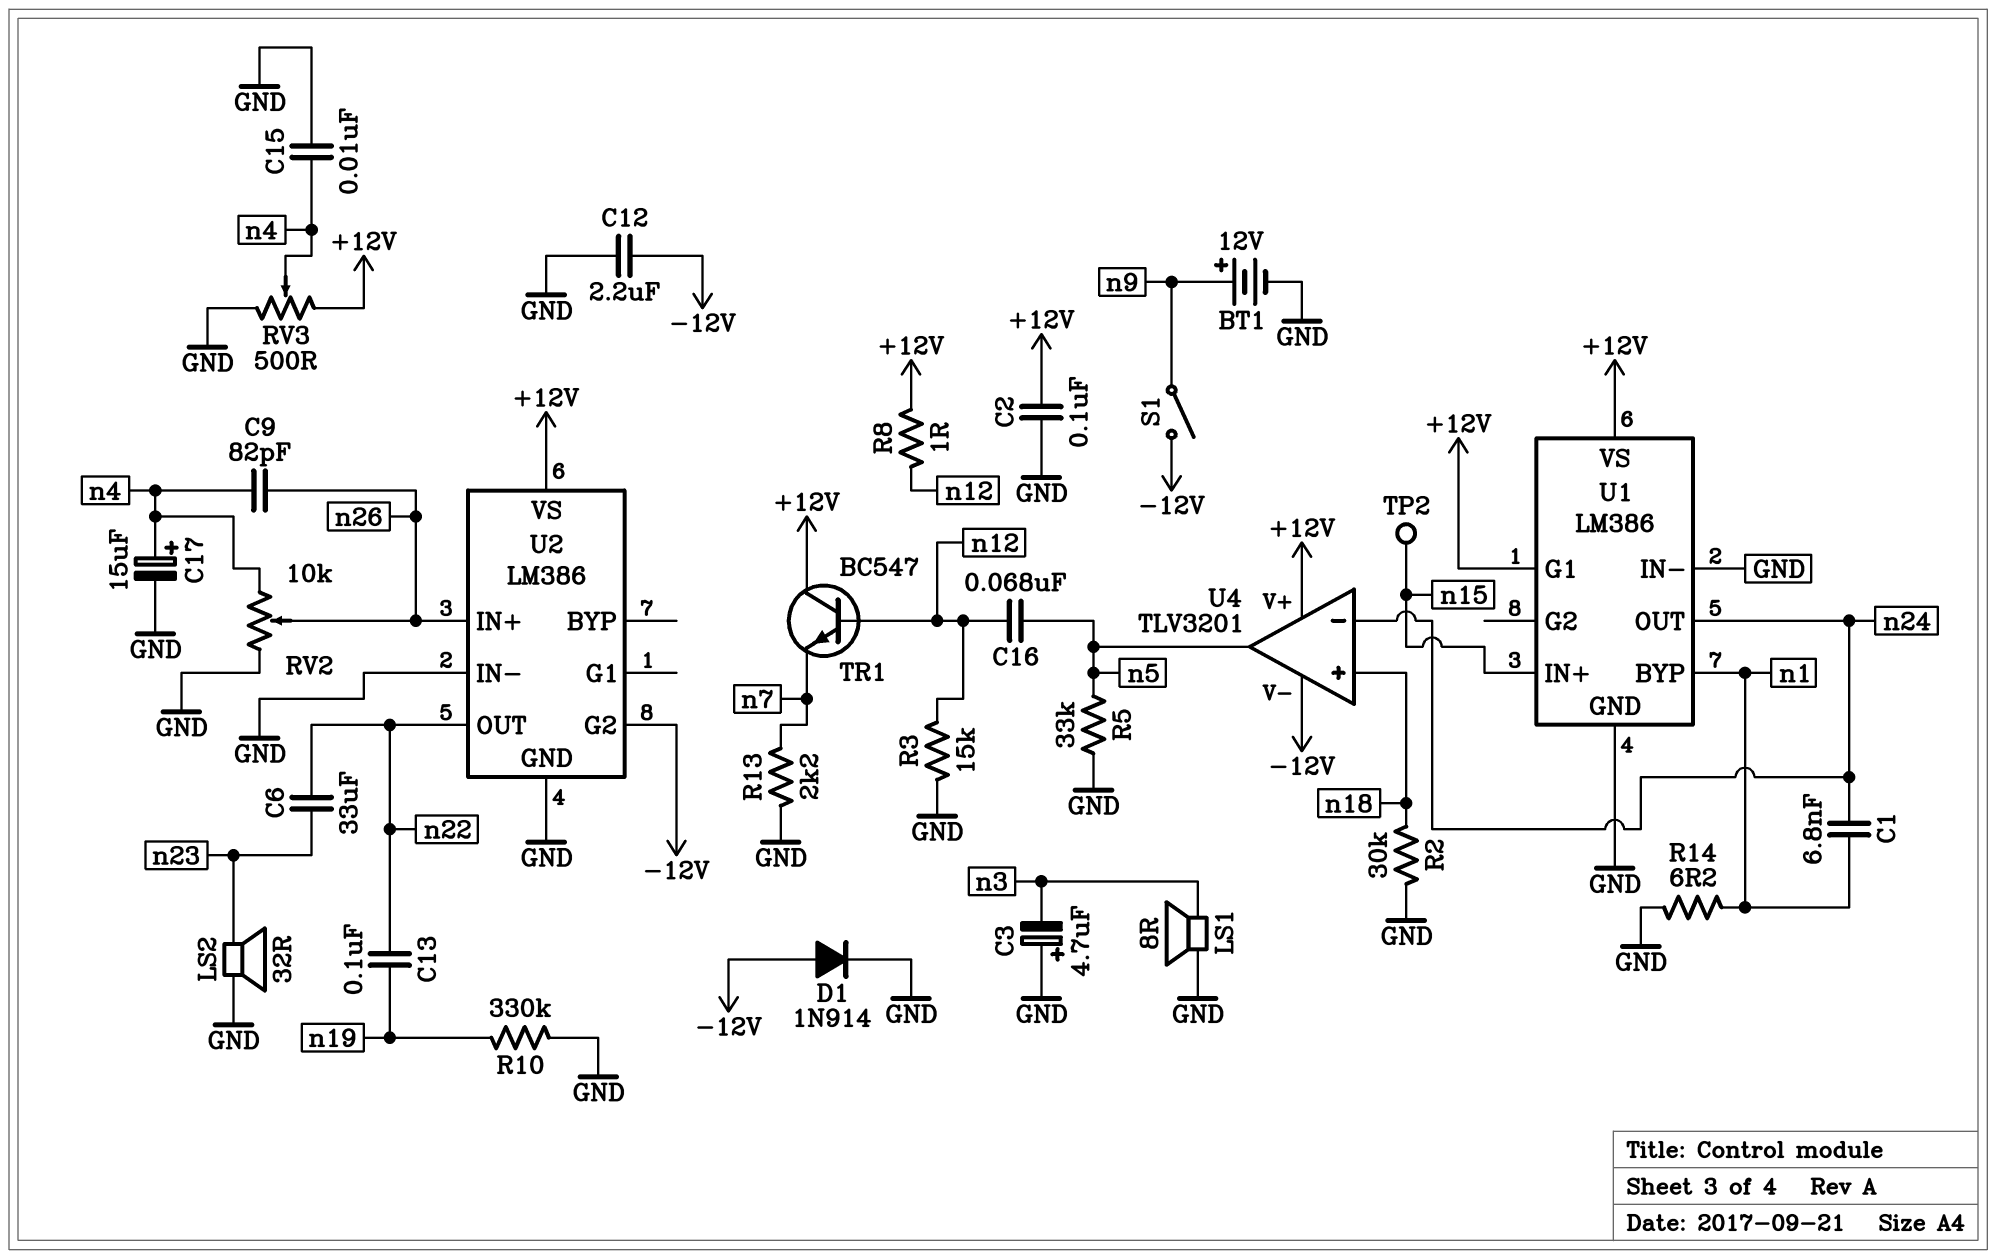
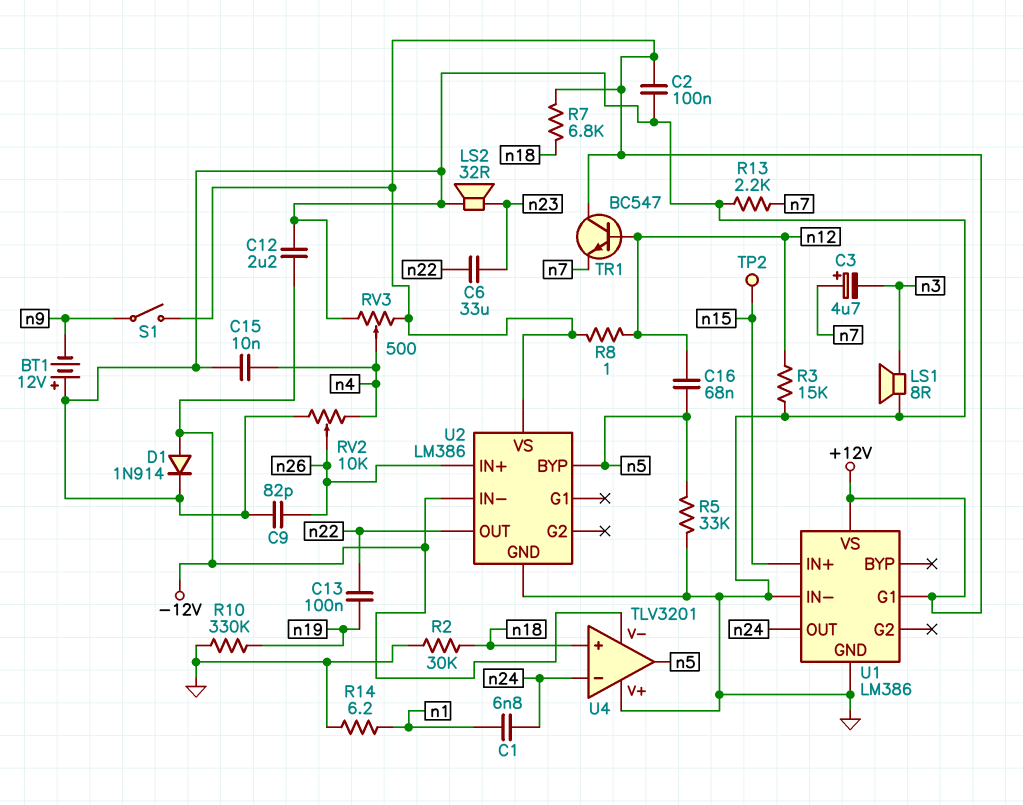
BT1: 12V (plus n9, minus GND) -> 12V (plus GND, minus n9)
C3: 4.7uF (plus GND, minus n3) -> 4.7uF (plus n7, minus n3)
C9: 82pF (n4, n26) -> 82pF (GND, n26)
C17: 15uF (plus n4, minus GND) -> none
R7: none -> 6.8k (+12V, n18)
S1: switch (-12V, n9) -> switch (+12V, n9)
U1 pin BYP: n1 -> none
U2 pin BYP: none -> n5
U2 pin G2: -12V -> none
U2 pin IN-: GND -> -12V
U4 pin V+: +12V -> GND

